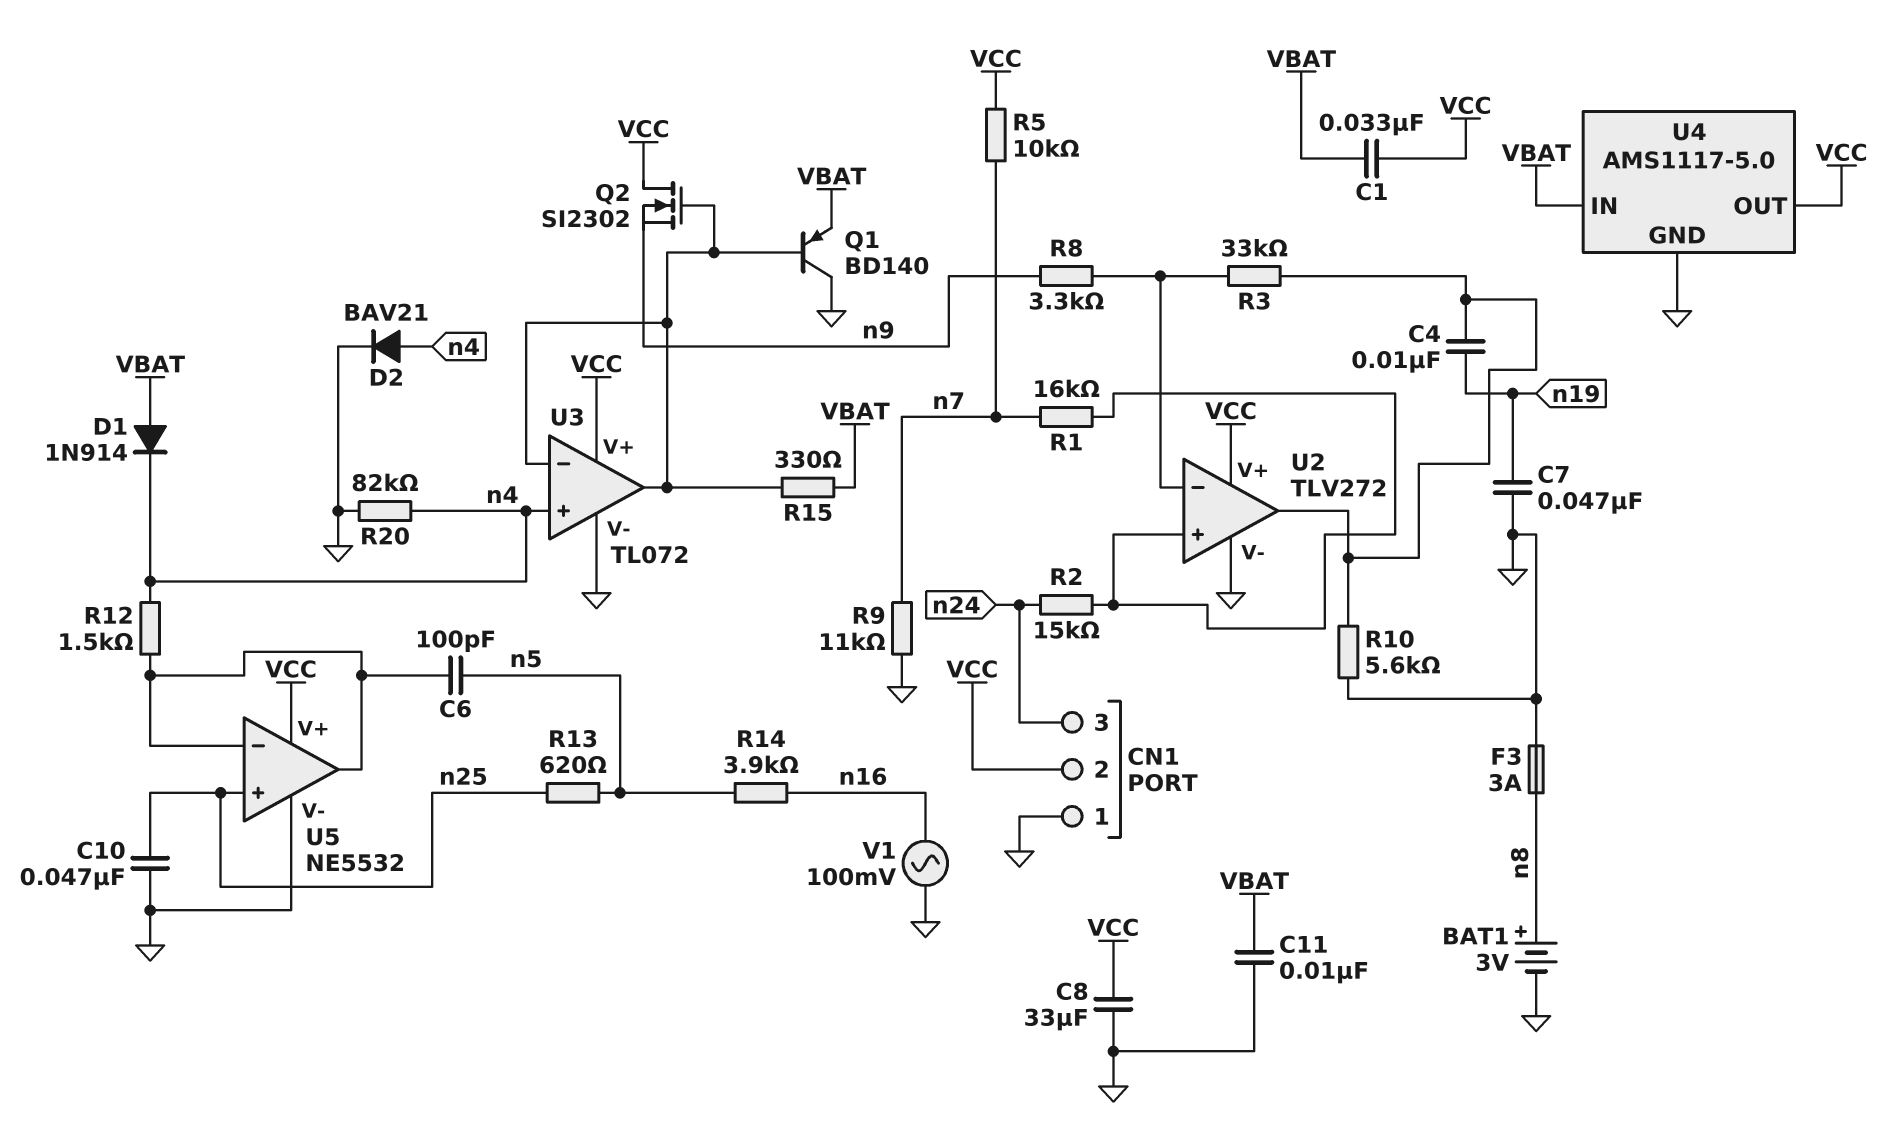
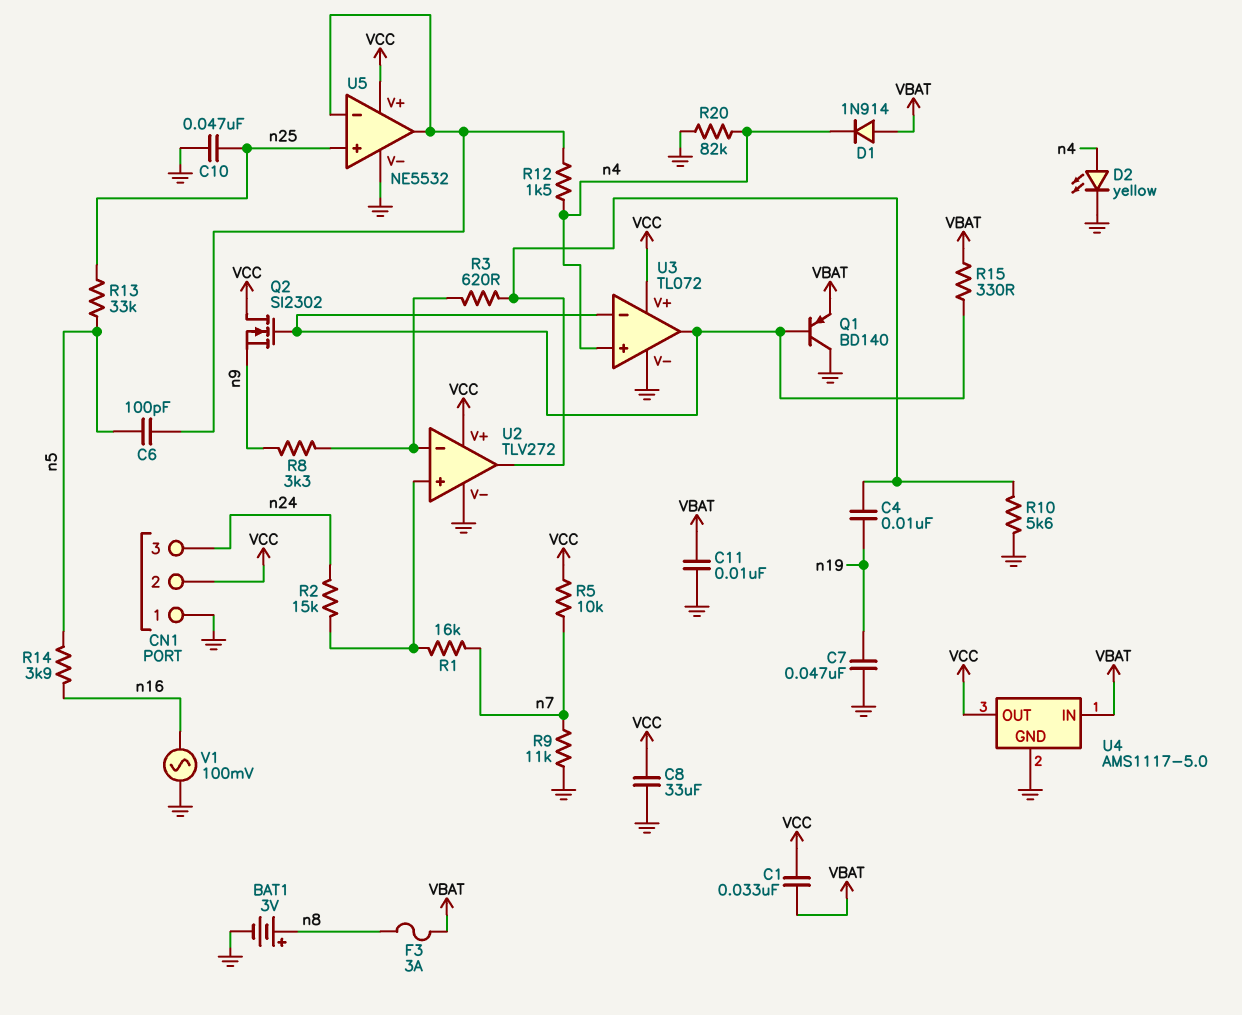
D2: diode BAV21 (A n4, K GND) -> LED yellow (A n4, K GND)
F3: 3A (GND, n8) -> 3A (VBAT, n8)
R3: 33k (U2/in-, U2/out) -> 620 (U2/in-, U2/out)
R13: 620 (n5, n25) -> 33k (n5, n25)

